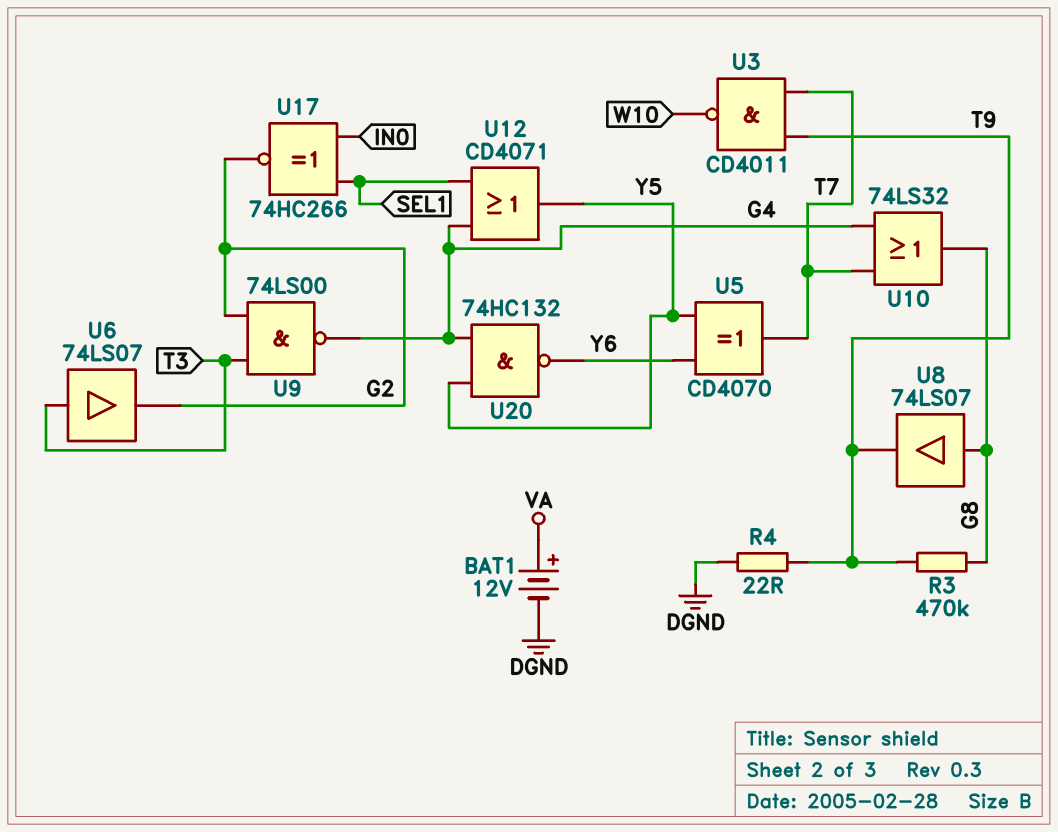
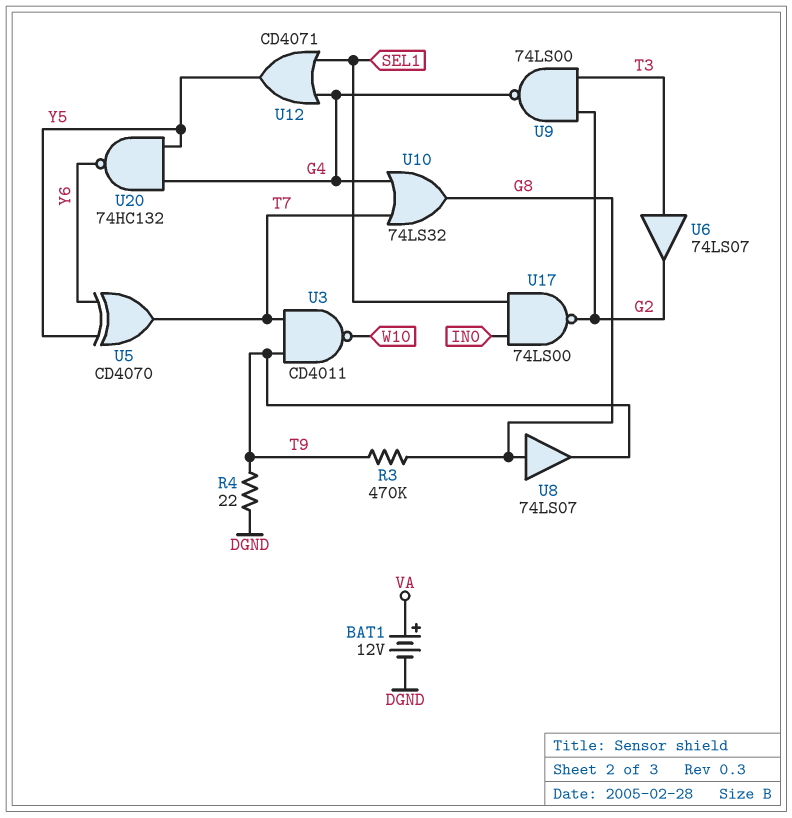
U17: XNOR 74HC266 (in IN0, in SEL1, out G2) -> NAND 74LS00 (in IN0, in SEL1, out G2)

